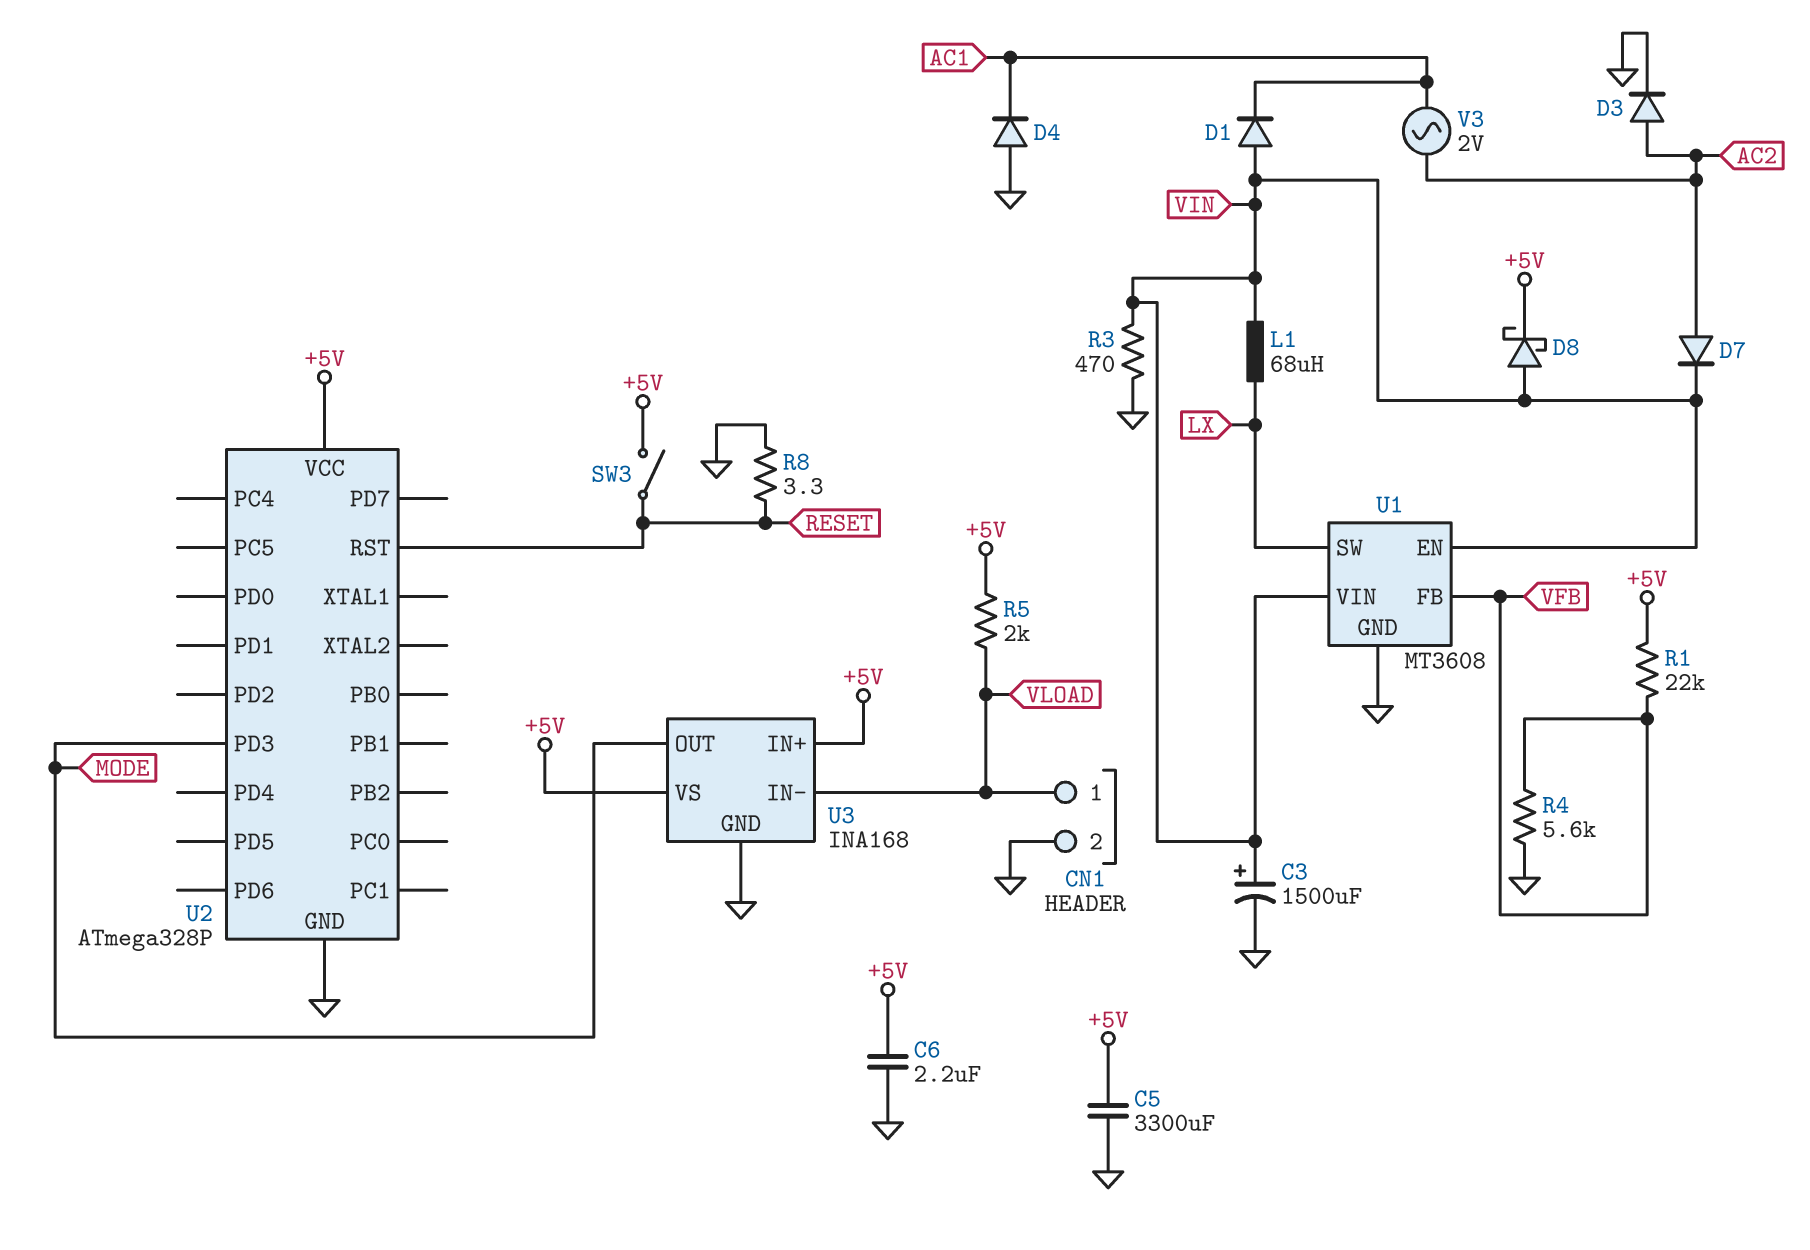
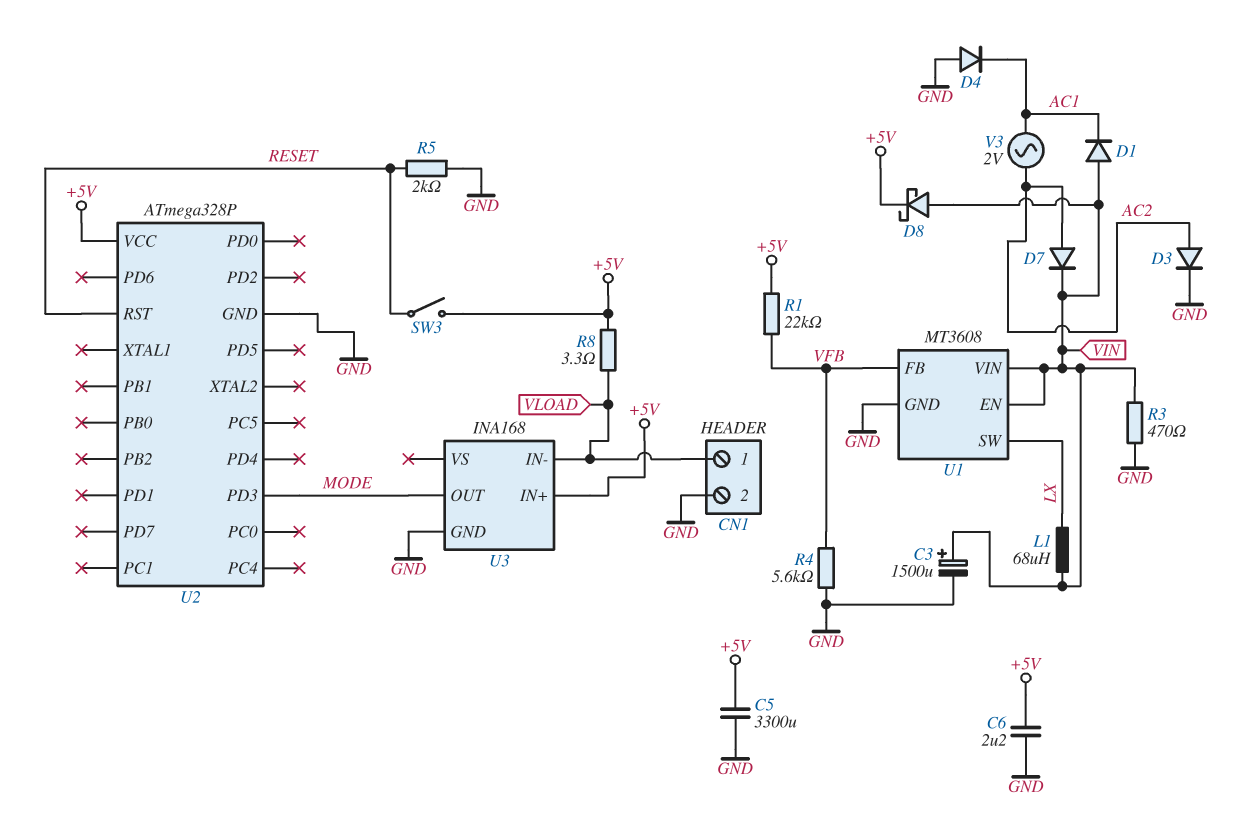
R5: 2k (+5V, VLOAD) -> 2k (GND, RESET)
R8: 3.3 (GND, RESET) -> 3.3 (+5V, VLOAD)
U3 pin VS: +5V -> none

